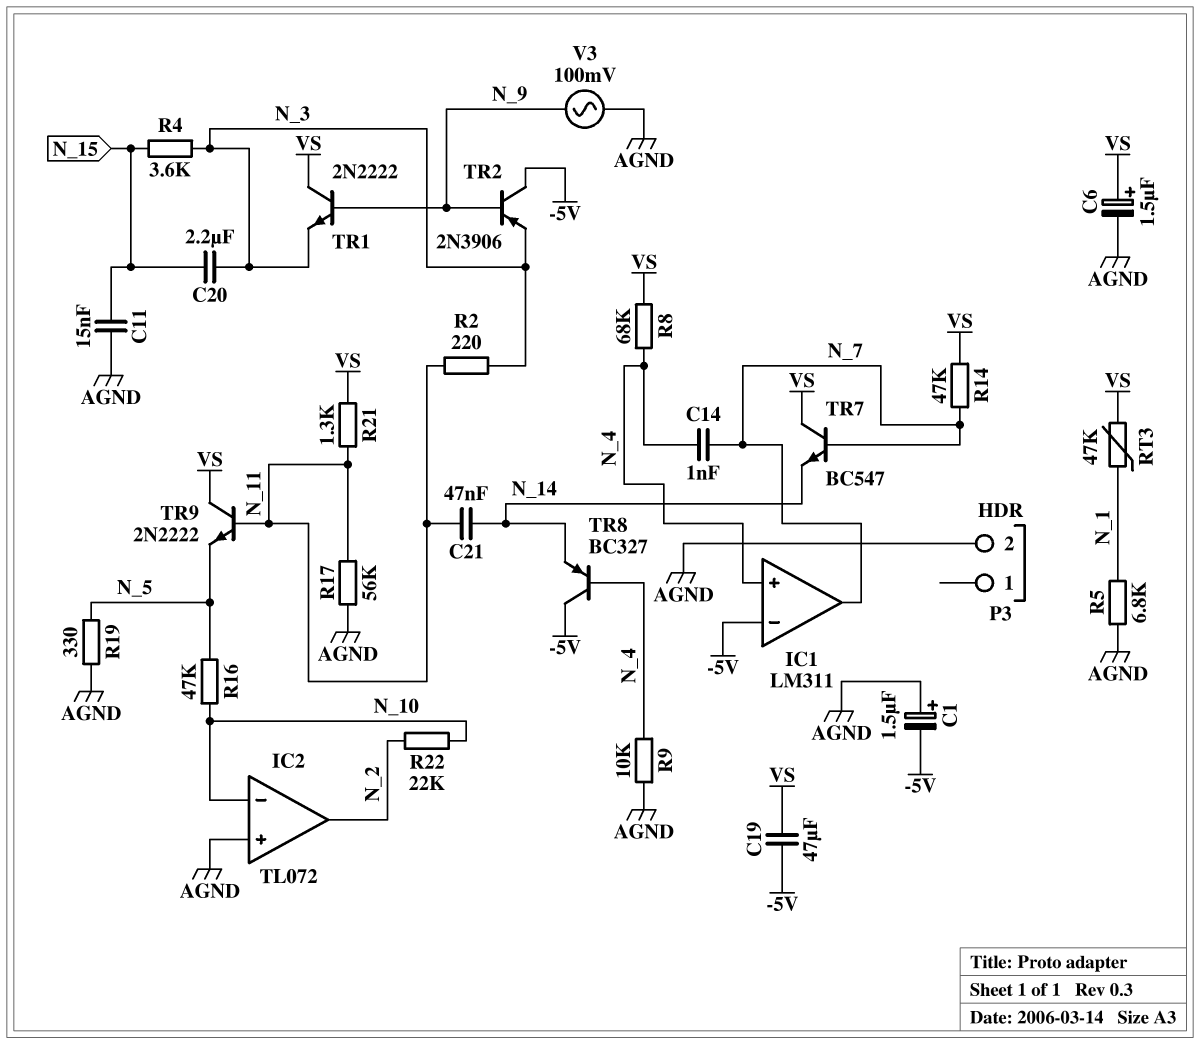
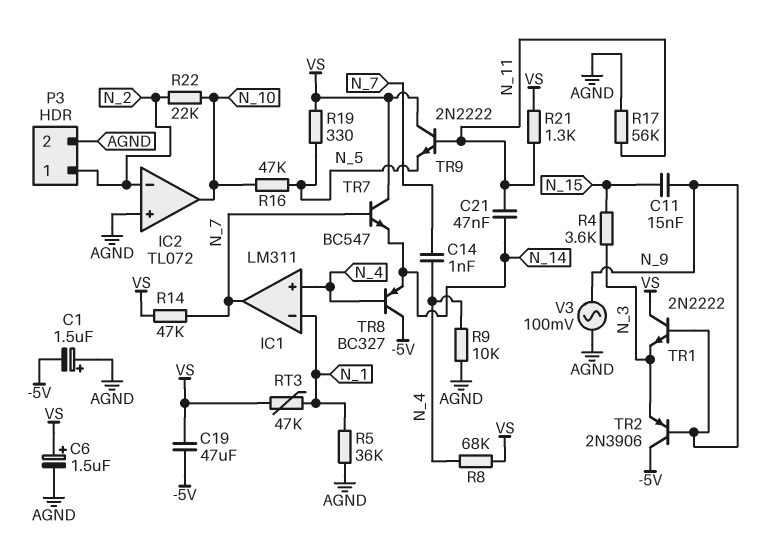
C11: 15nF (AGND, N_15) -> 15nF (N_9, N_15)
C20: 2.2uF (N_3, N_15) -> none
IC1 pin in-: -5V -> N_1
IC2 pin in-: N_10 -> N_2
IC2 pin out: N_2 -> N_10
P3 pin 1: none -> N_2
R2: 220 (N_3, N_11) -> none
R5: 6.8k (AGND, N_1) -> 36k (AGND, N_1)
R19: 330 (AGND, N_5) -> 330 (N_5, VS)

